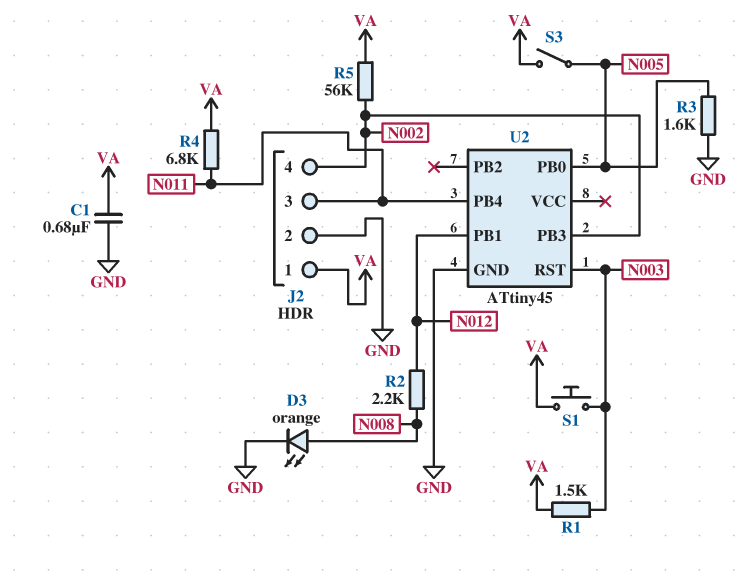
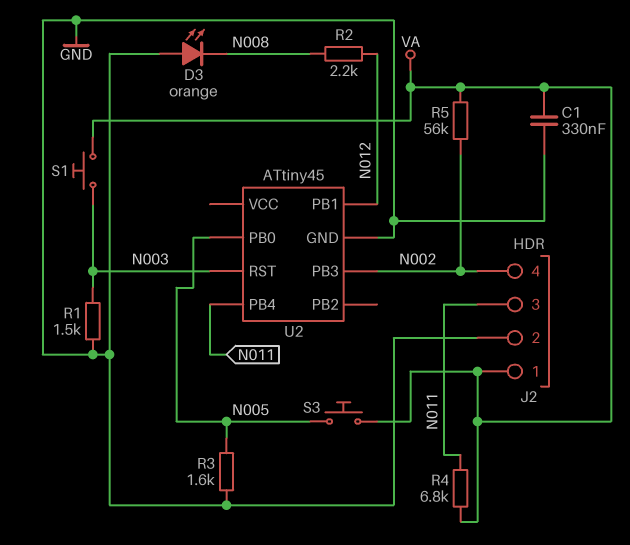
C1: 680nF (GND, VA) -> 330nF (GND, VA)
D3: LED orange (A N008, K GND) -> LED orange (A GND, K N008)
R1: 1.5k (N003, VA) -> 1.5k (GND, N003)
S3: switch (N005, VA) -> button (N005, VA)

